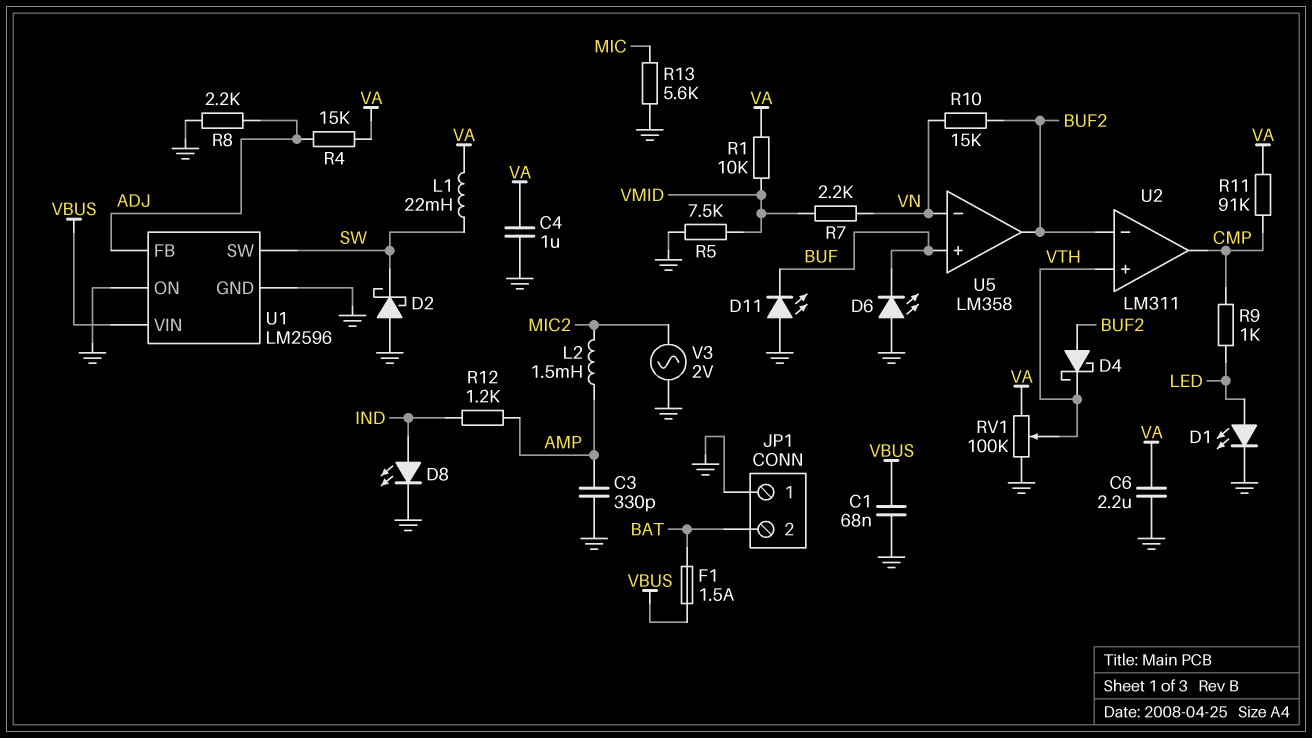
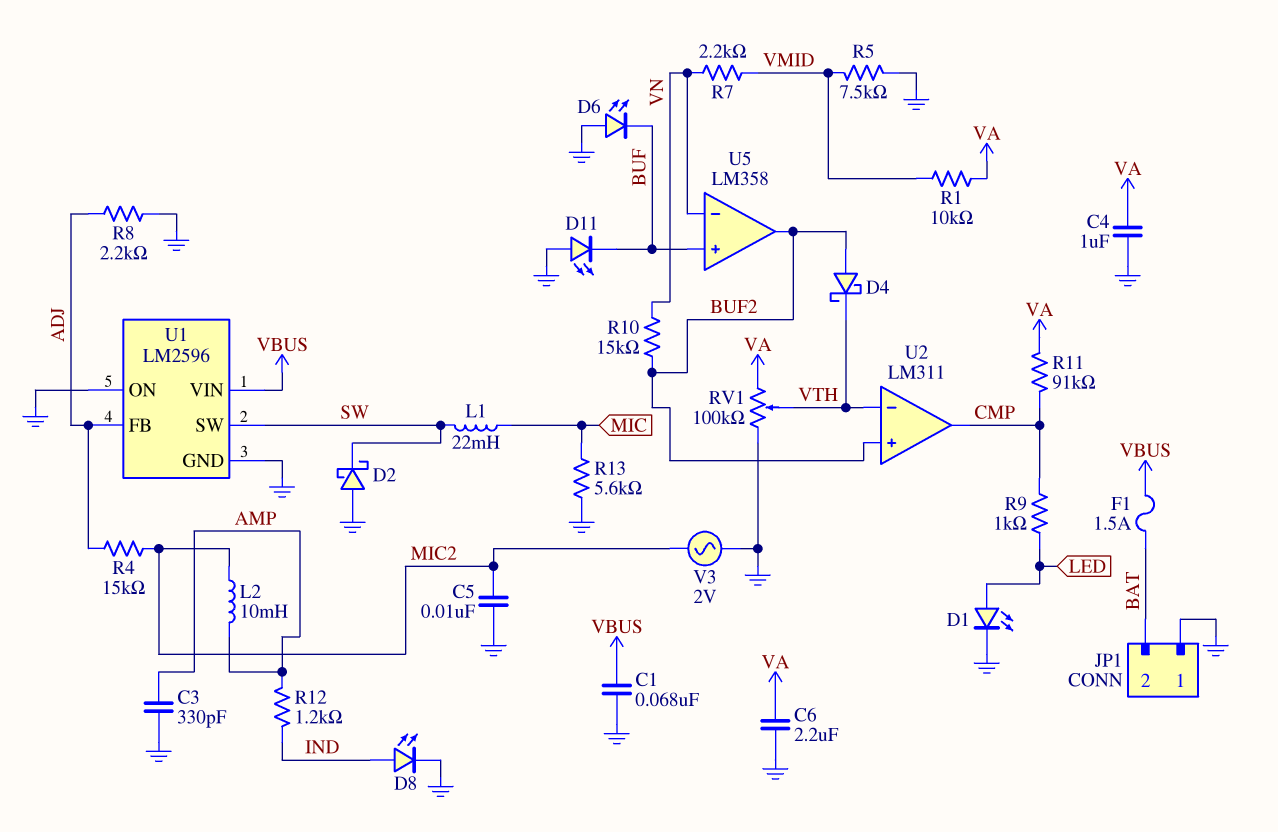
C5: none -> 10nF (GND, MIC2)
L1: 22mH (SW, VA) -> 22mH (MIC, SW)
L2: 1.5mH (AMP, MIC2) -> 10mH (AMP, MIC2)
R4: 15k (ADJ, VA) -> 15k (ADJ, MIC2)
U2 pin in+: VTH -> BUF2
U2 pin in-: BUF2 -> VTH

